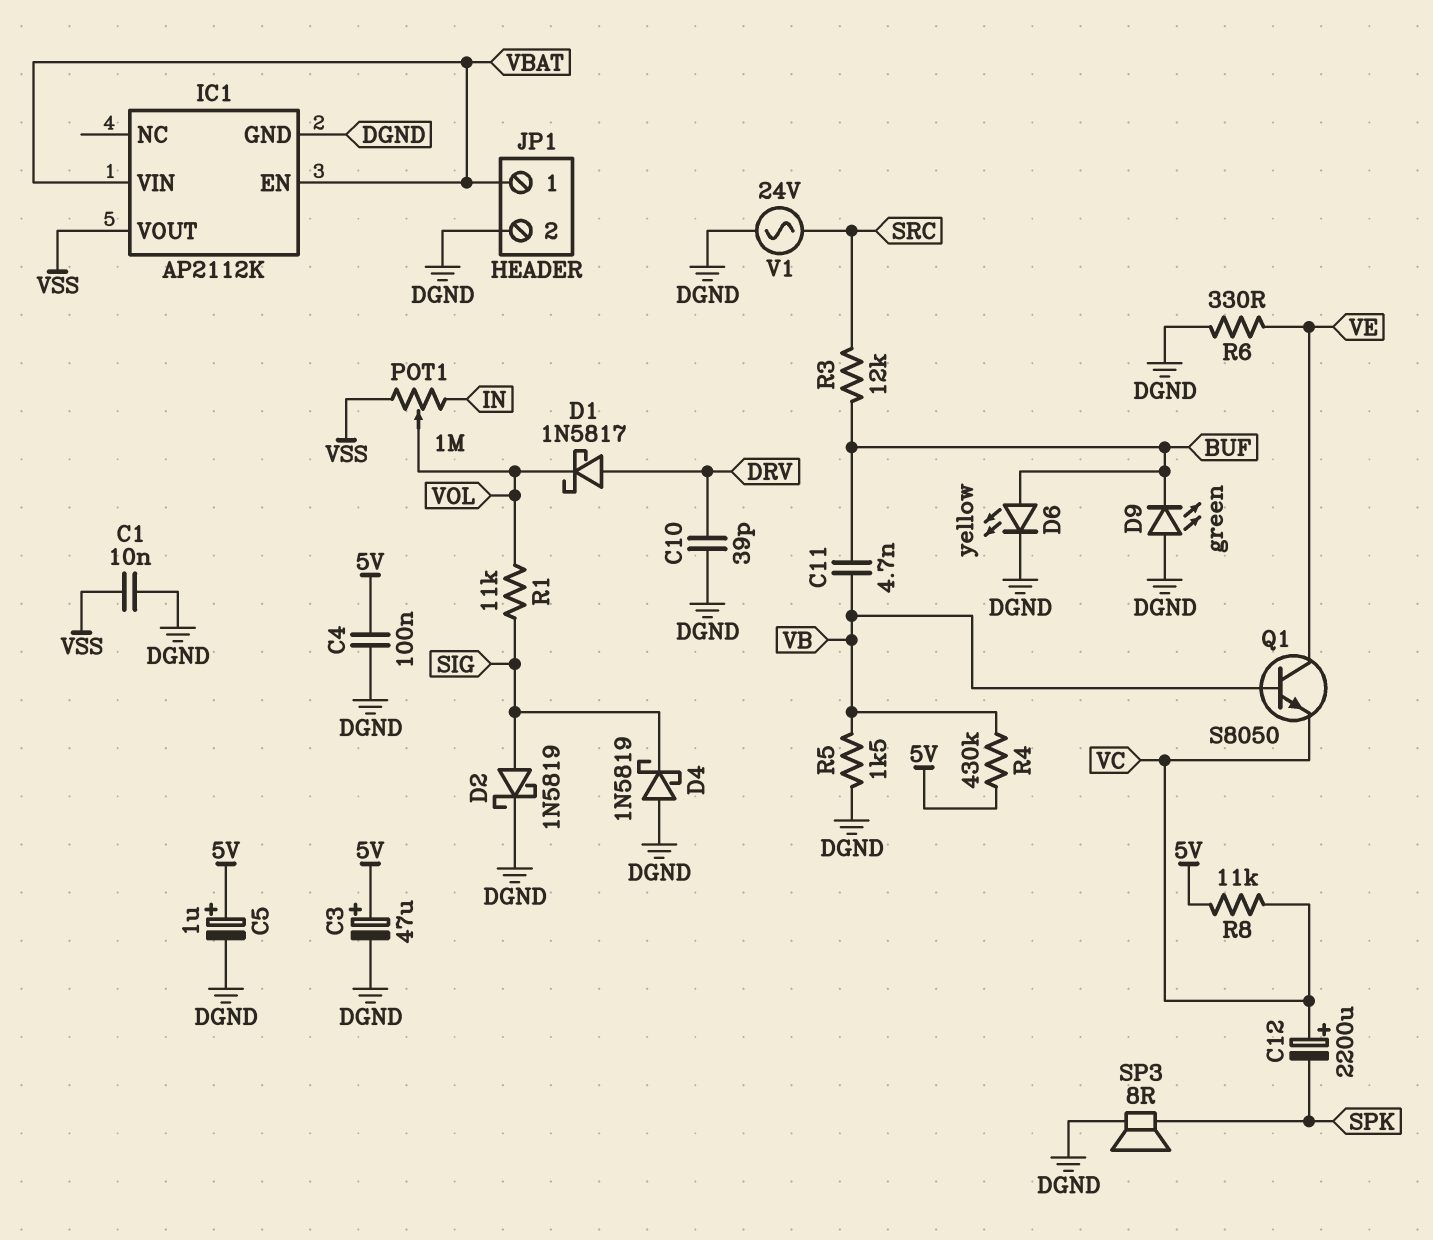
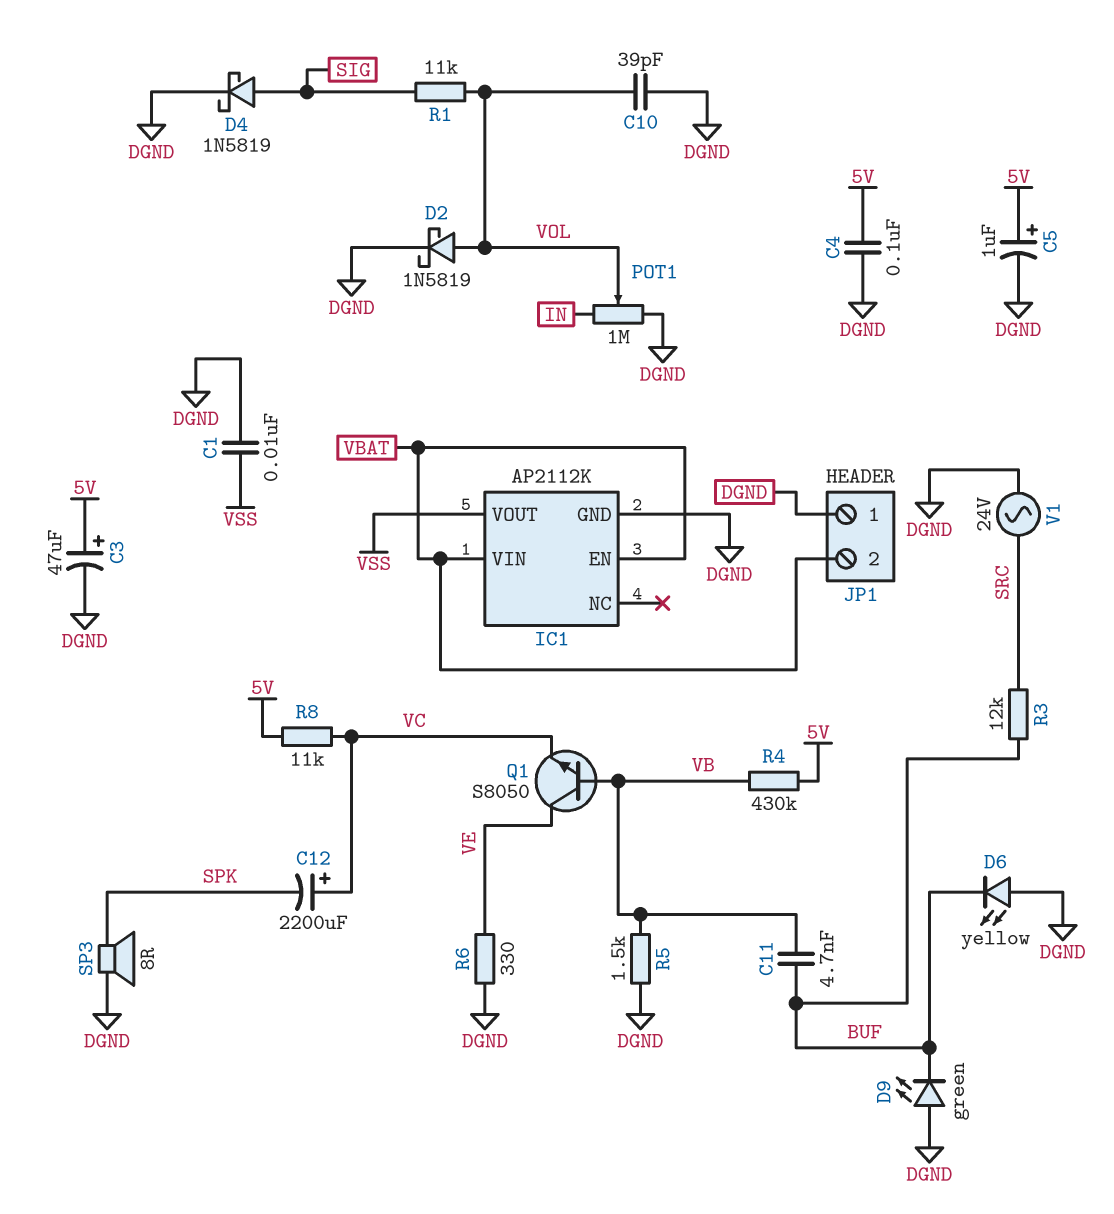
C10: 39pF (DGND, DRV) -> 39pF (DGND, VOL)
D1: schottky 1N5817 (A DRV, K VOL) -> none
D2: schottky 1N5819 (A SIG, K DGND) -> schottky 1N5819 (A VOL, K DGND)
D4: schottky 1N5819 (A DGND, K SIG) -> schottky 1N5819 (A SIG, K DGND)
D6: LED yellow (A BUF, K DGND) -> LED yellow (A DGND, K BUF)
JP1 pin 1: VBAT -> DGND
JP1 pin 2: DGND -> VBAT
POT1: 1M (IN, VSS, wiper VOL) -> 1M (DGND, IN, wiper VOL)

